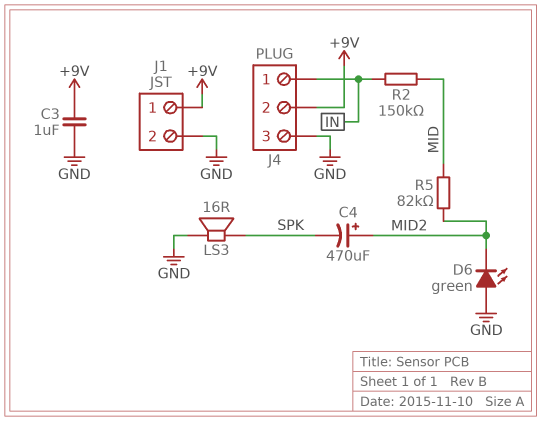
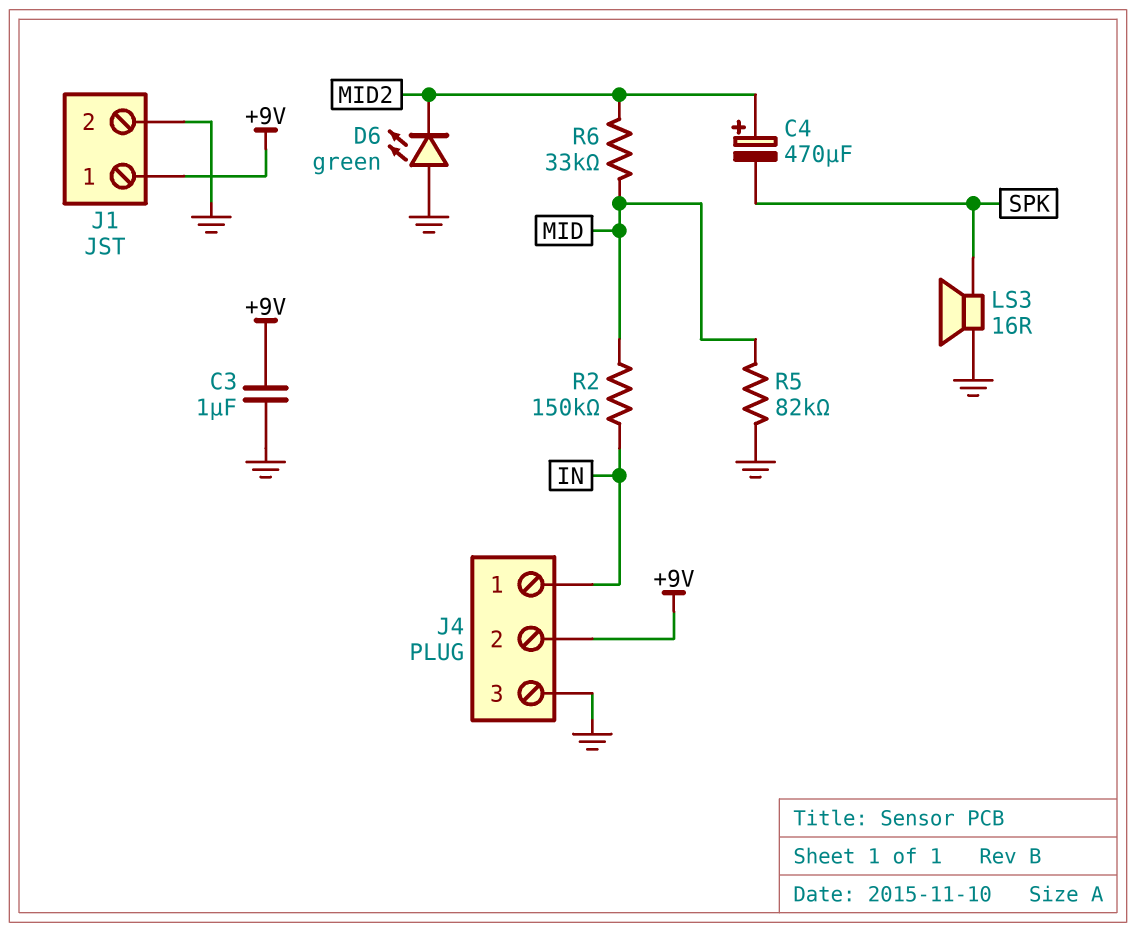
R5: 82k (MID, MID2) -> 82k (GND, MID)
R6: none -> 33k (MID, MID2)

